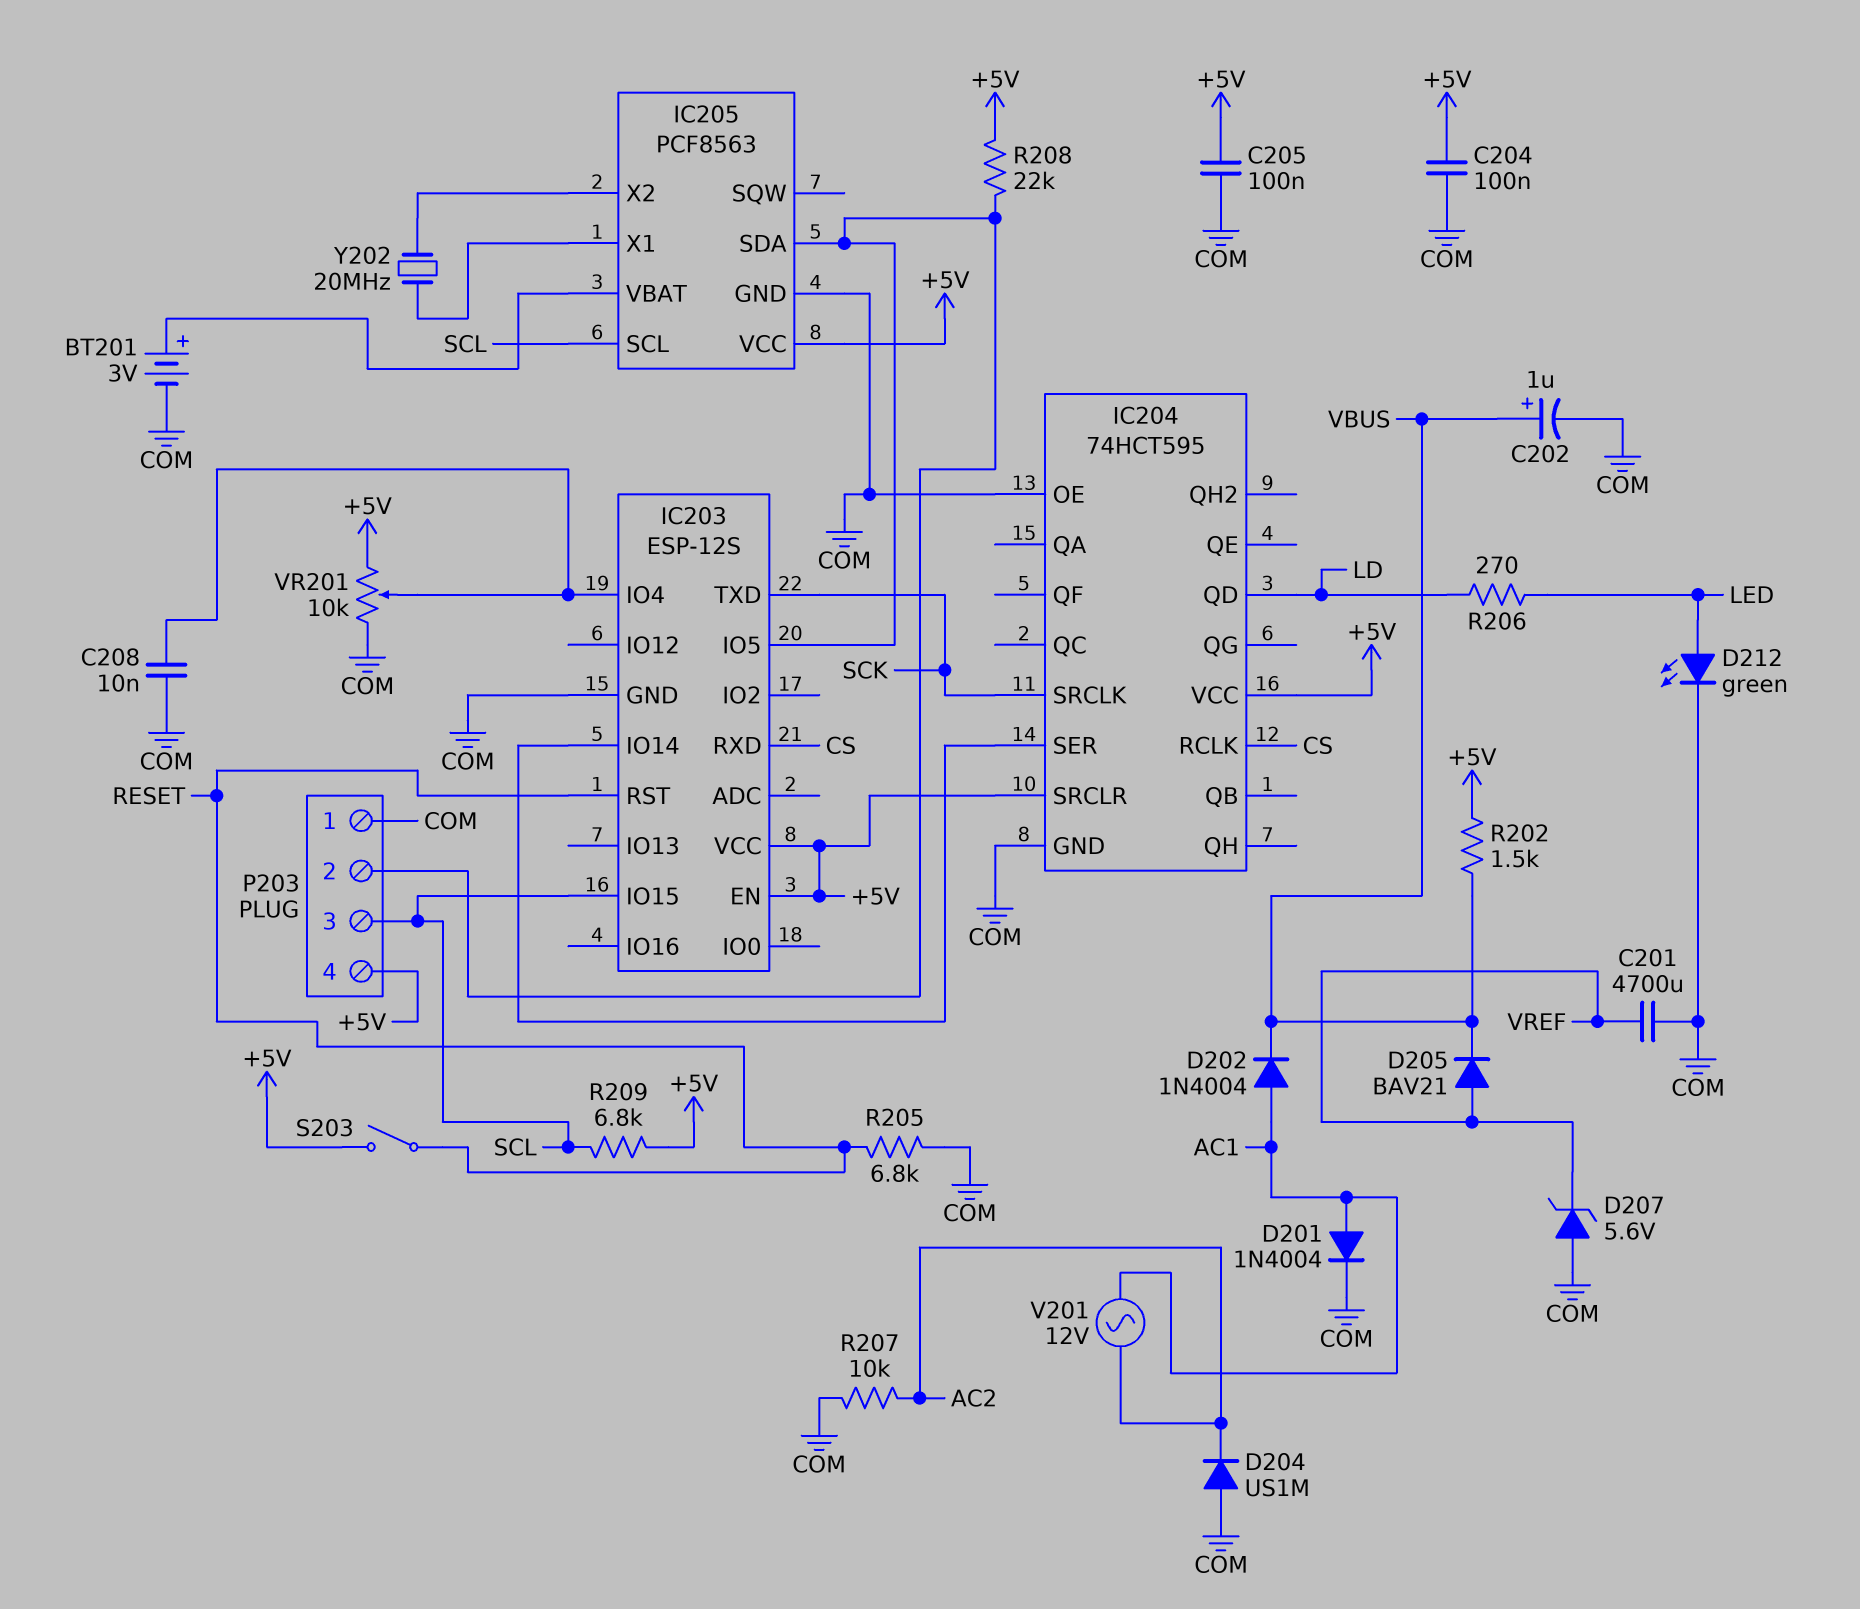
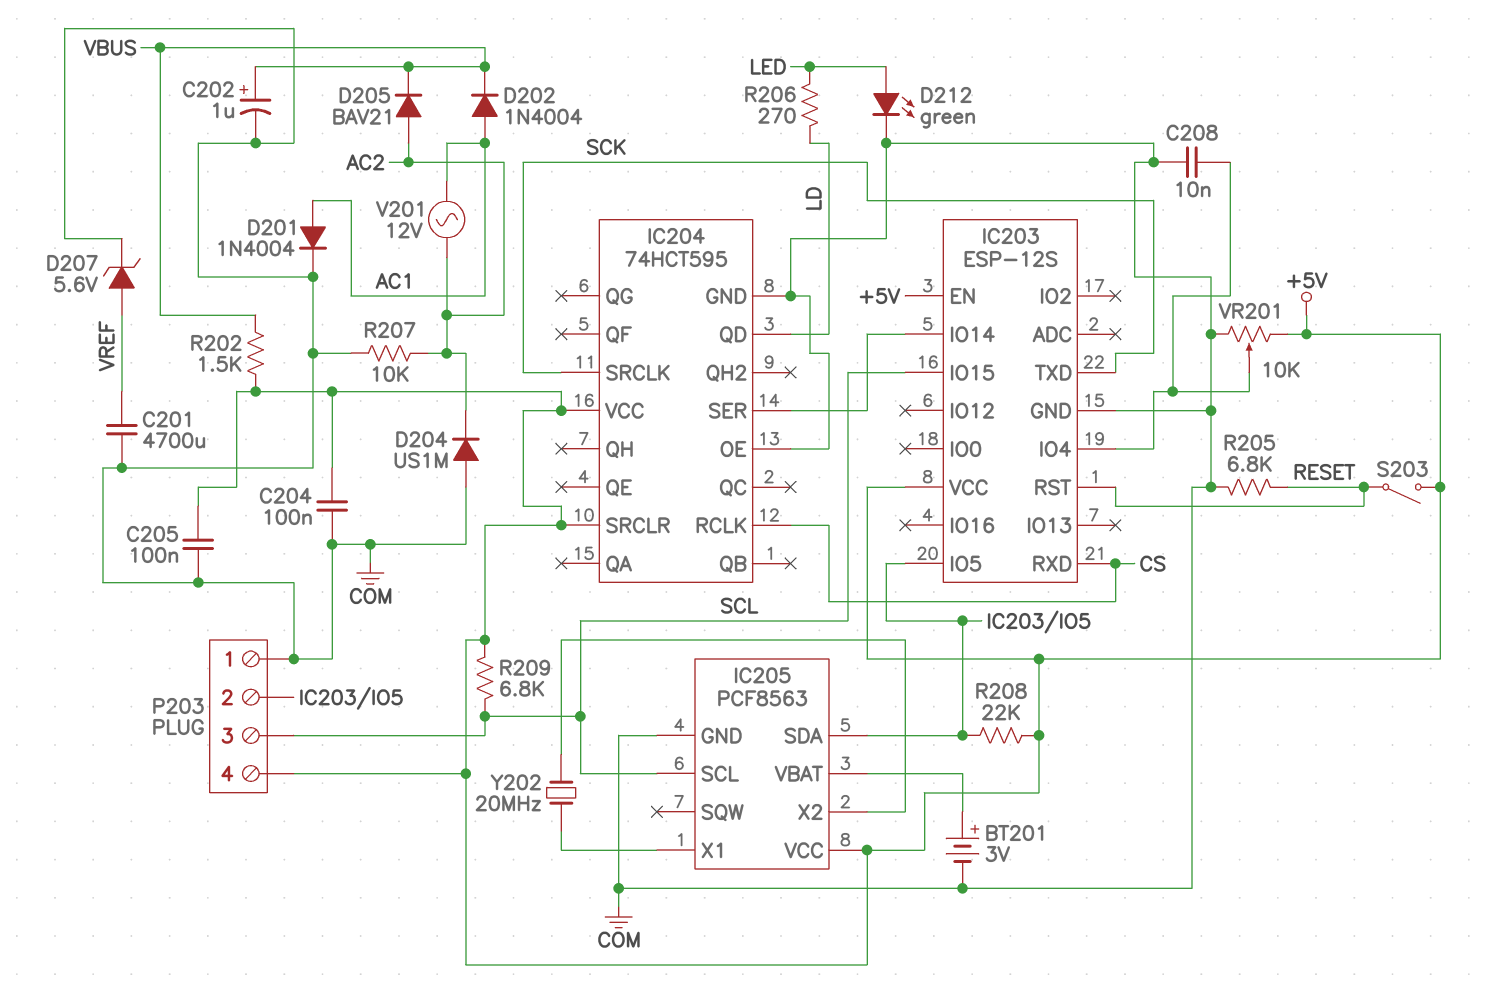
D205: diode BAV21 (A VREF, K VBUS) -> diode BAV21 (A AC2, K VBUS)
D207: zener 5.6V (A COM, K VREF) -> zener 5.6V (A VREF, K COM)

